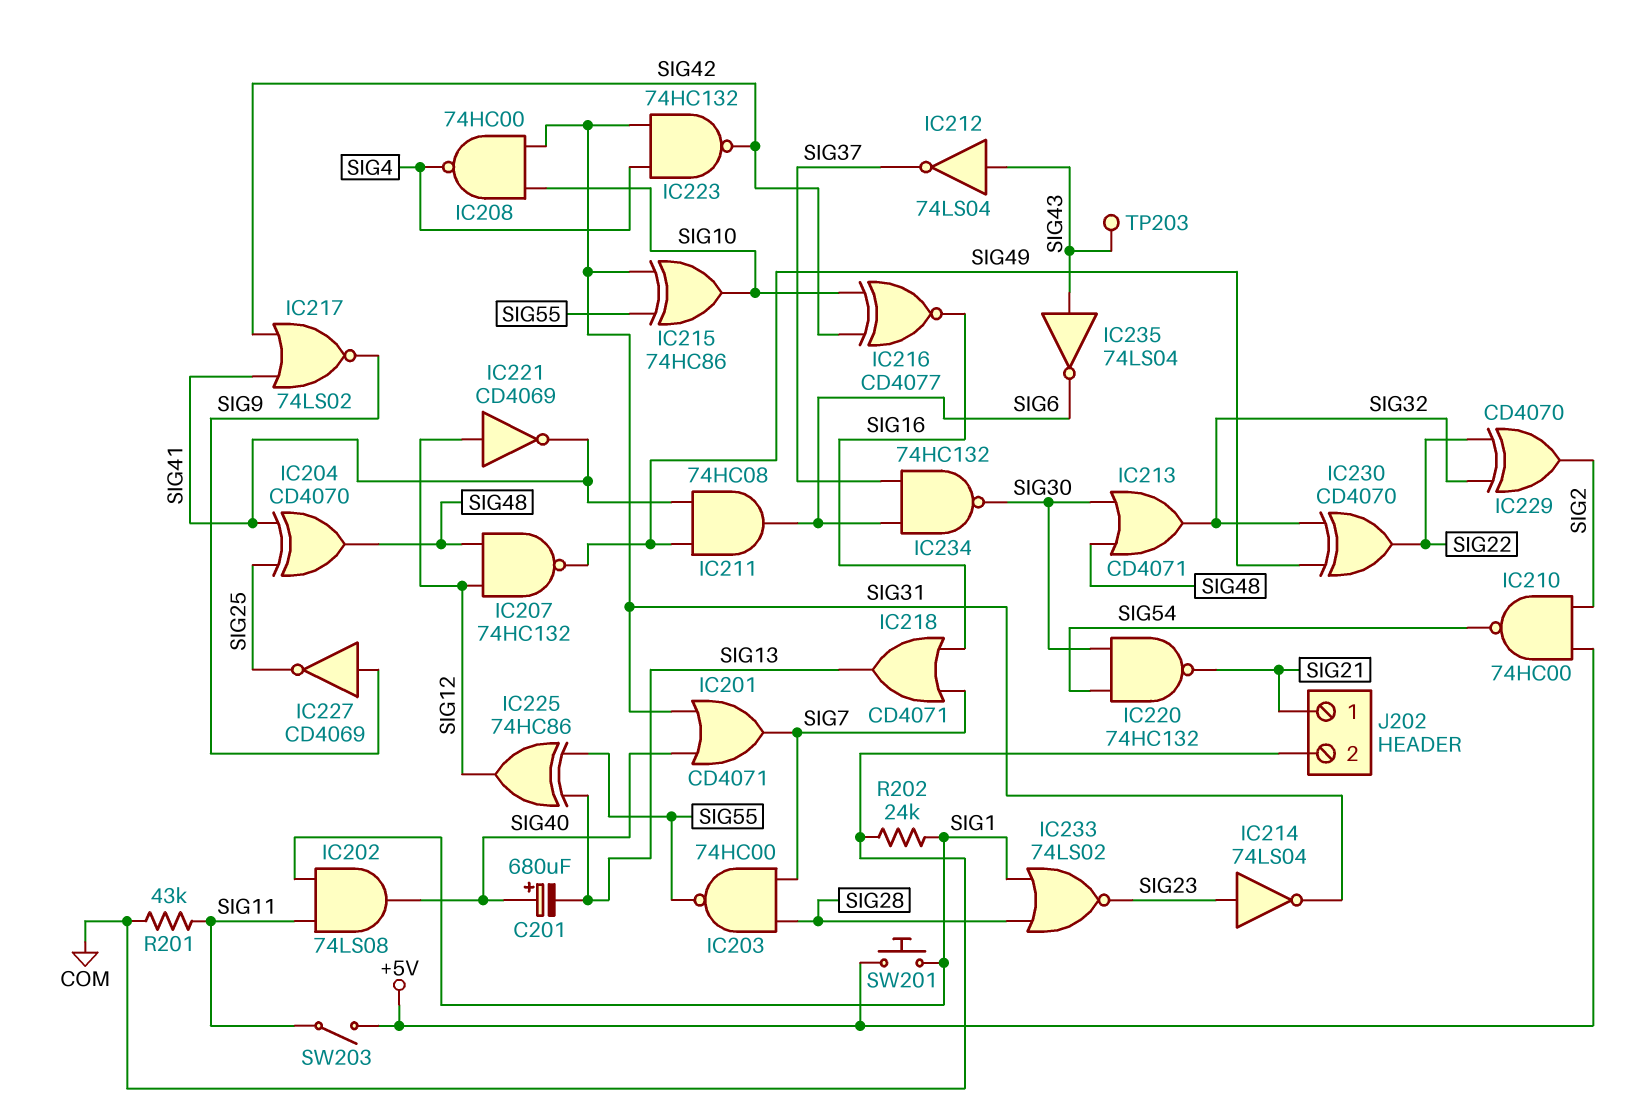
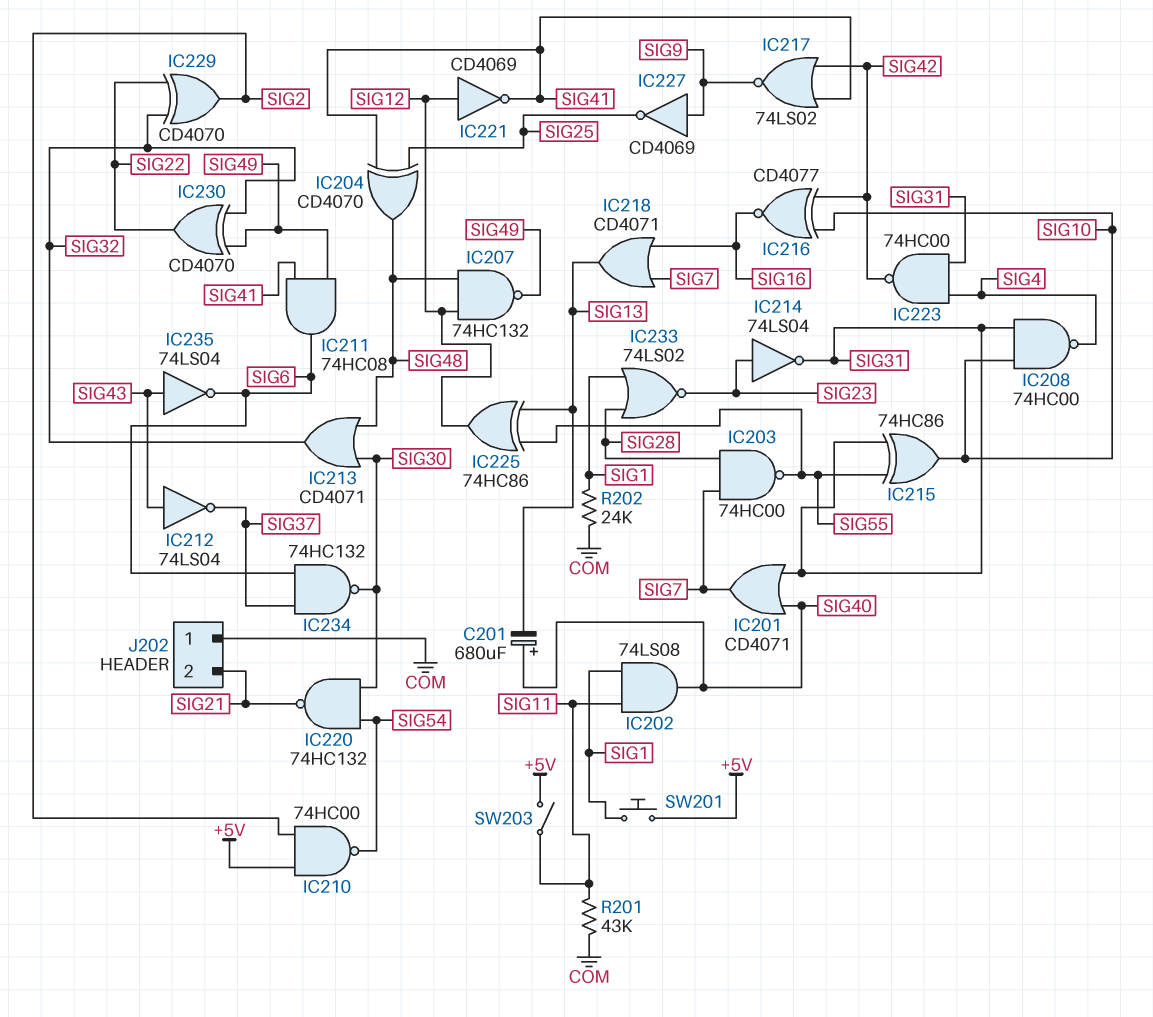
IC223: NAND 74HC132 (in SIG4, in SIG31, out SIG42) -> NAND 74HC00 (in SIG4, in SIG31, out SIG42)
J202 pin 1: SIG21 -> COM
J202 pin 2: COM -> SIG21
TP203: test point (SIG43) -> none

